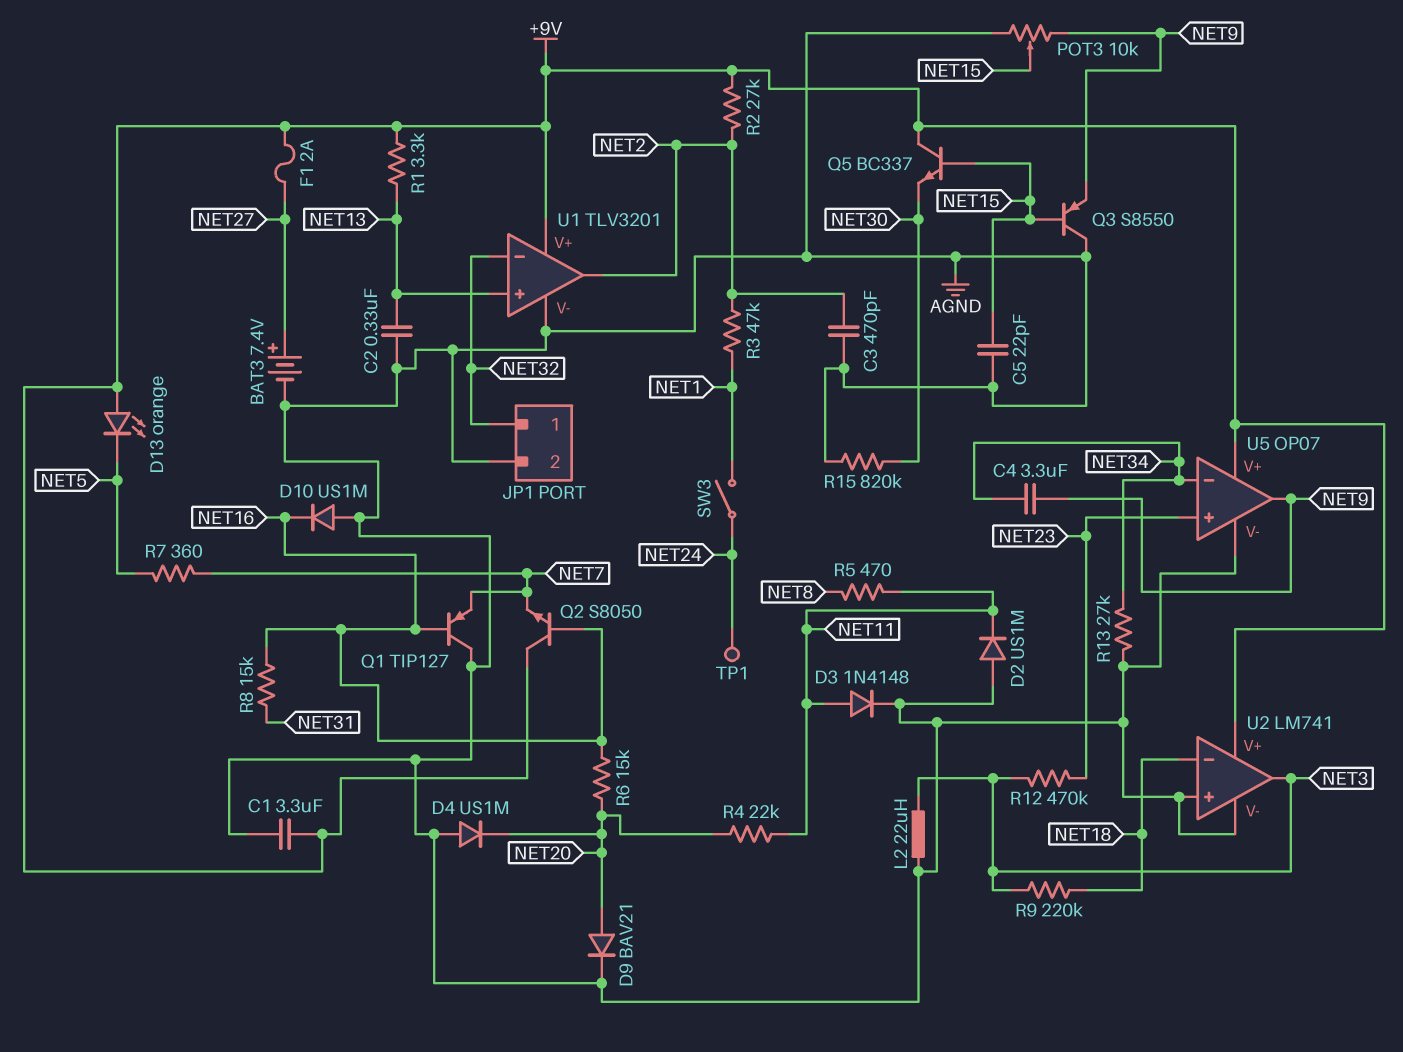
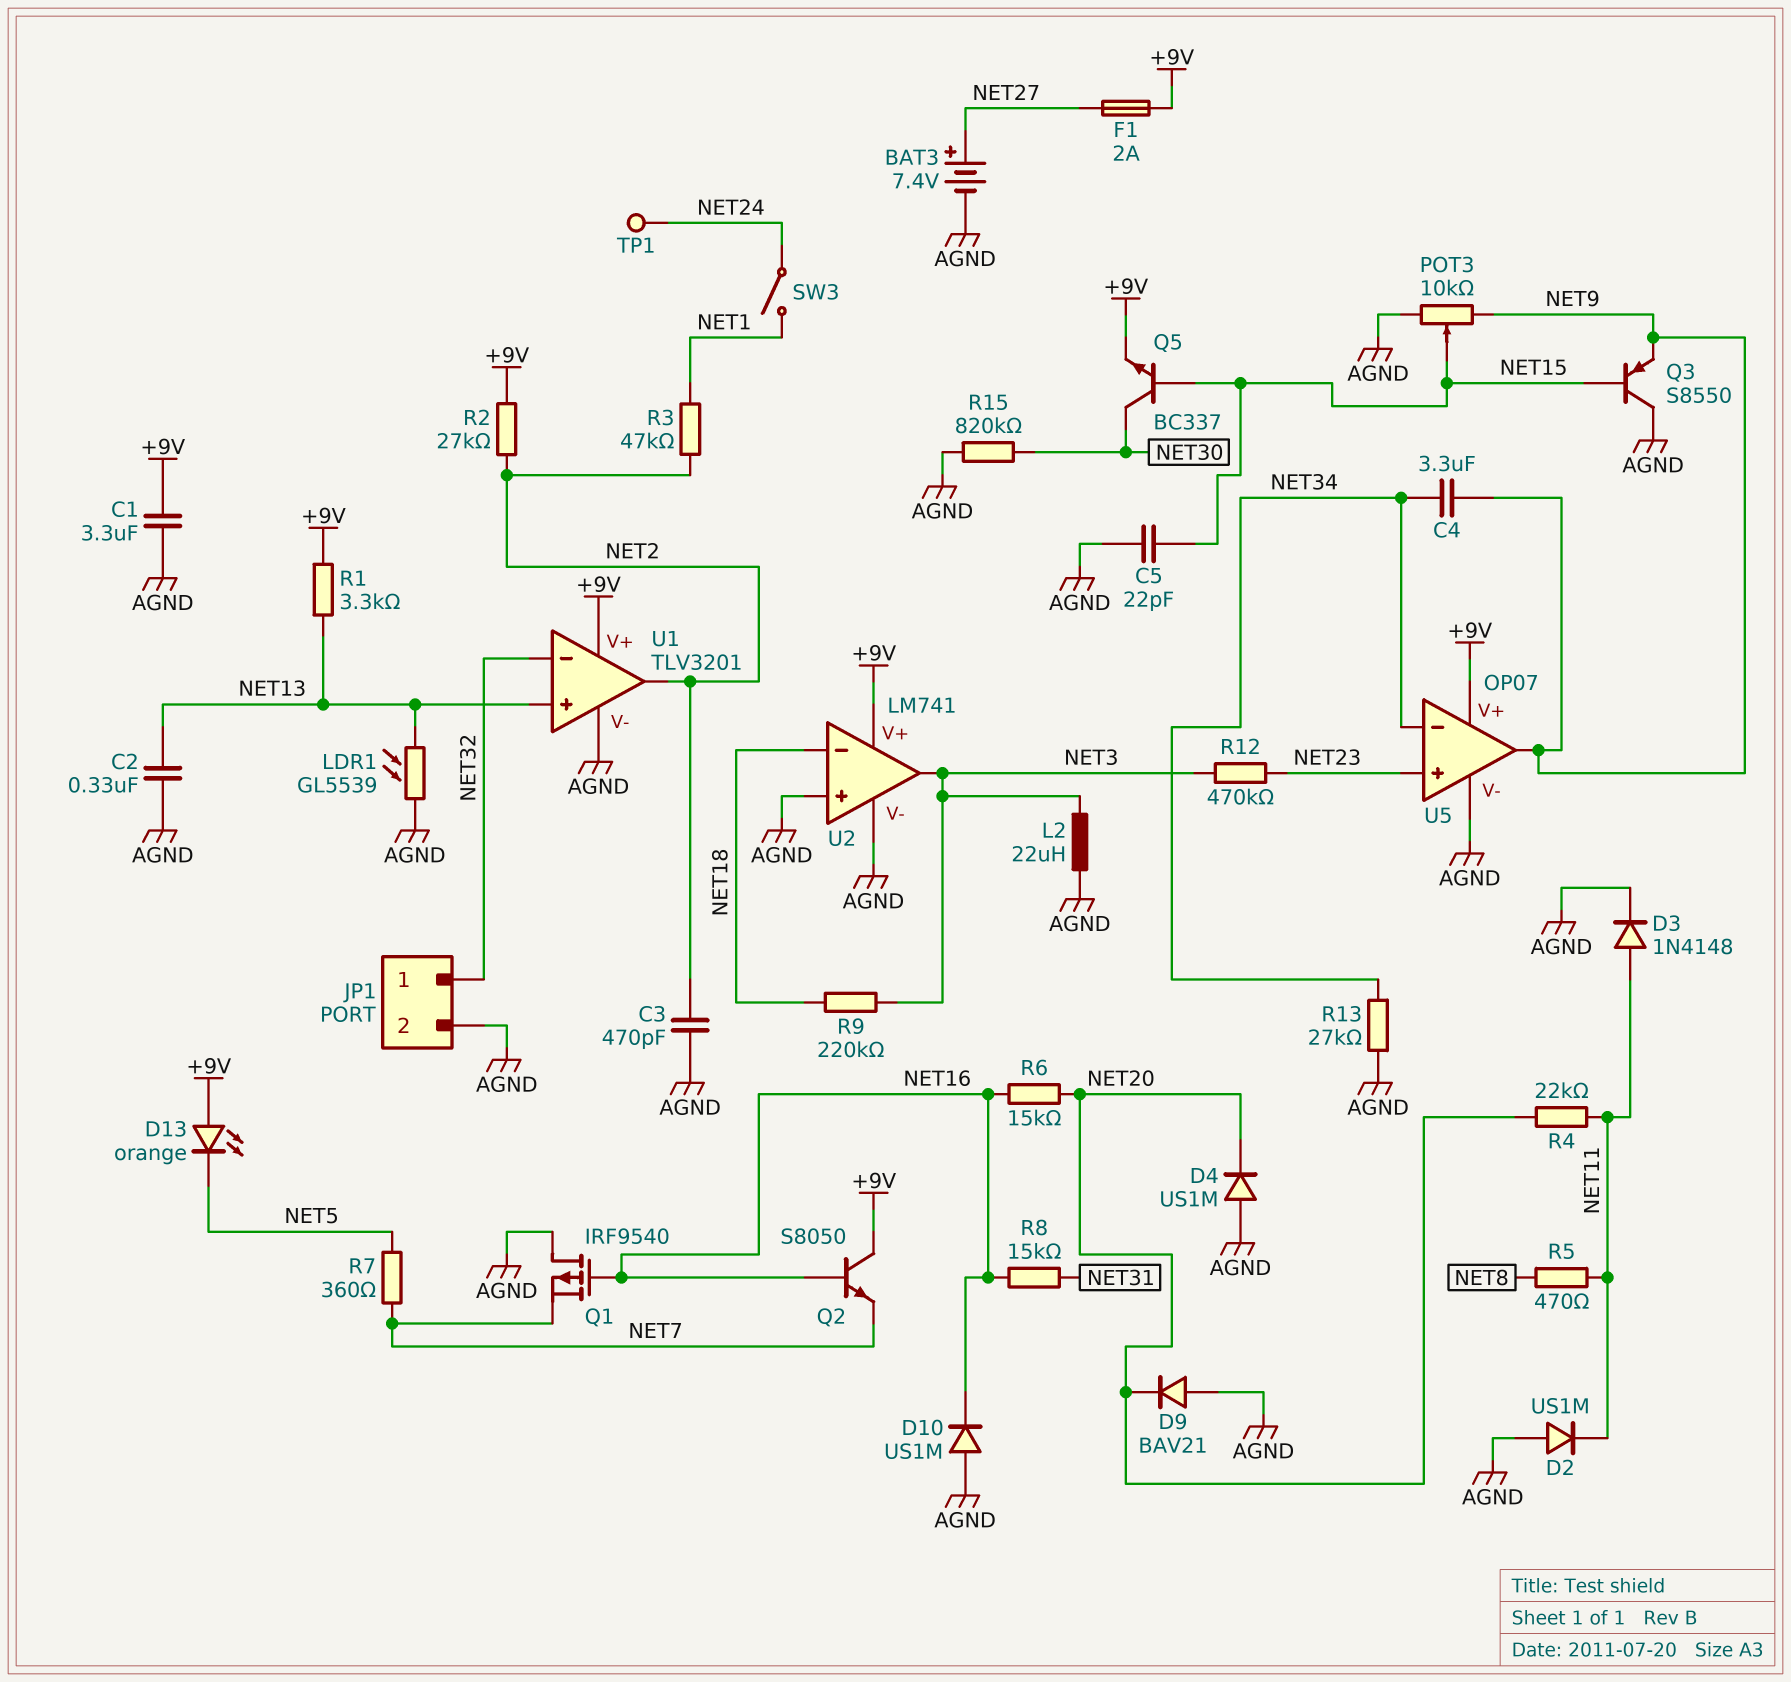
D9: diode BAV21 (A NET20, K AGND) -> diode BAV21 (A AGND, K NET20)
LDR1: none -> GL5539 (AGND, NET13)
Q1: PNP TIP127 (B NET16, C AGND, E NET7) -> PMOS IRF9540 (G NET16, D AGND, S NET7)
Q5: NPN BC337 (B NET15, C +9V, E NET30) -> NPN BC337 (B NET15, C NET30, E +9V)

